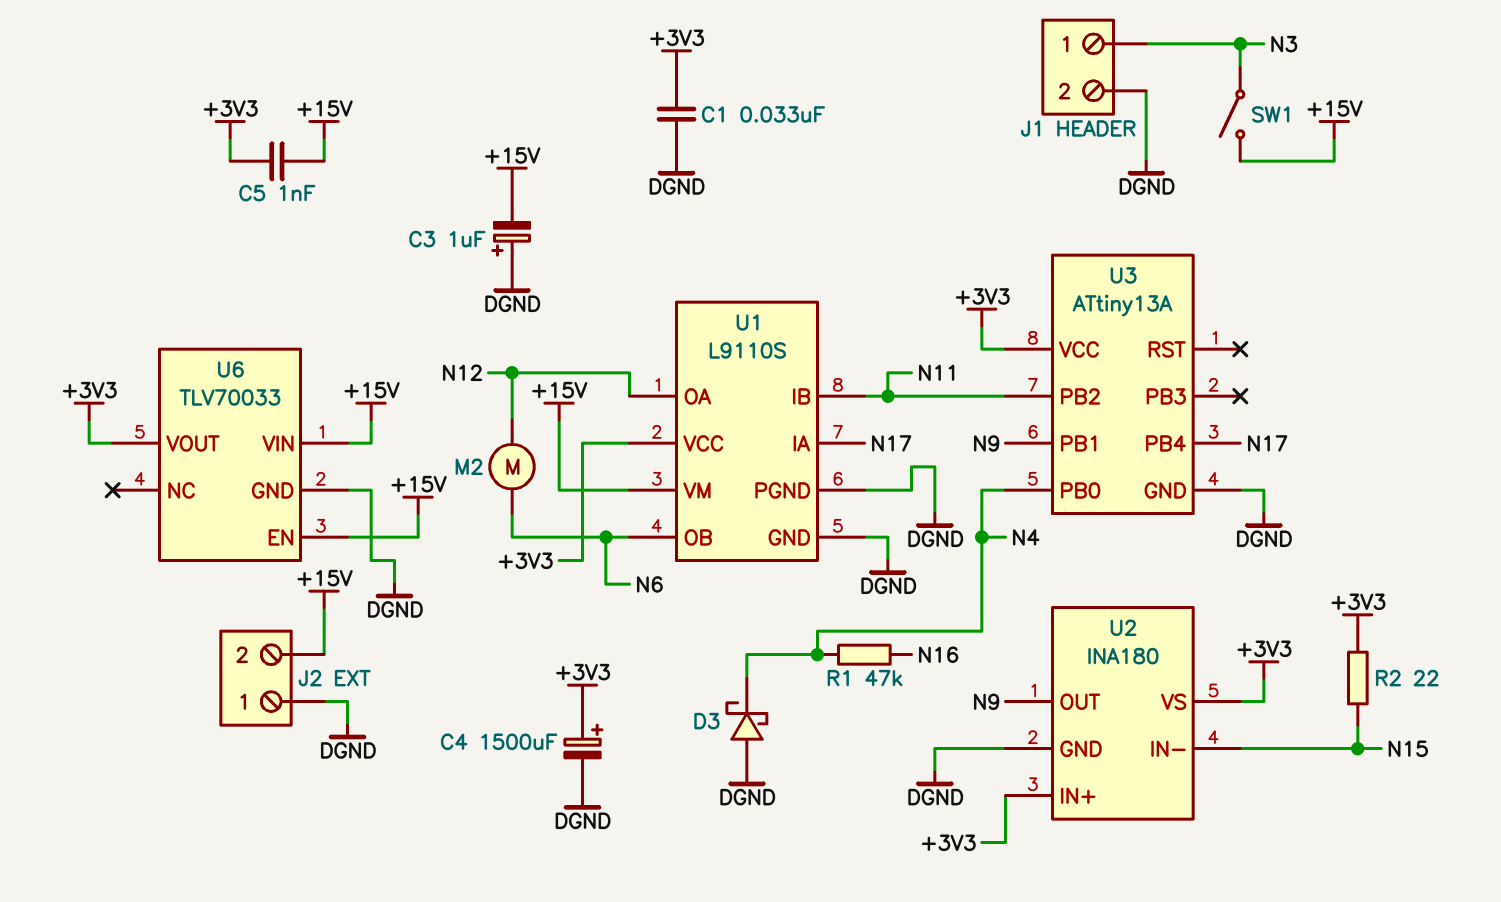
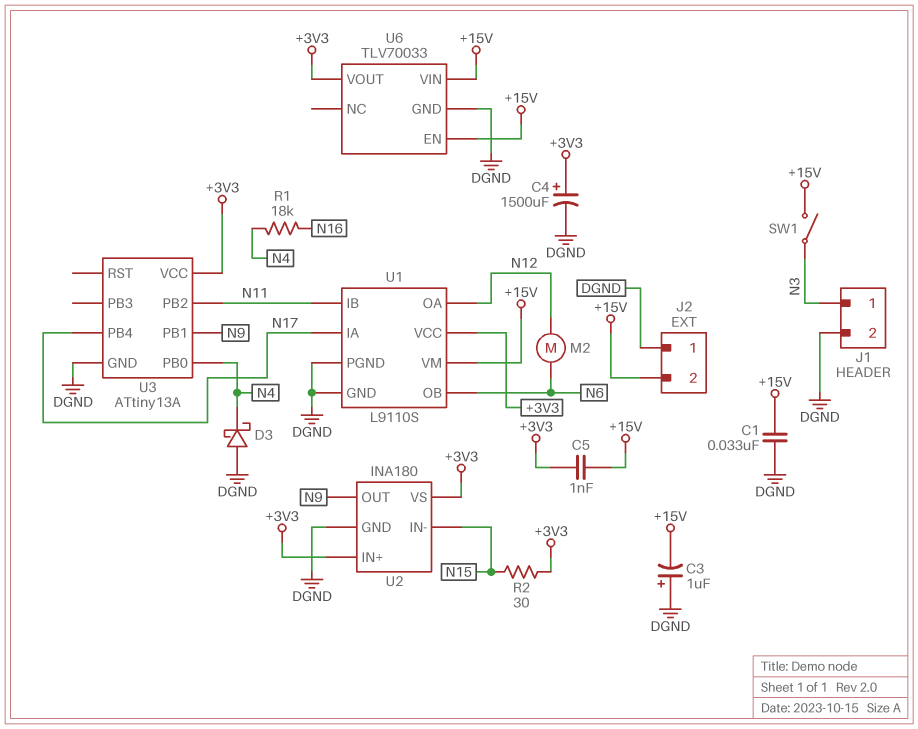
C1: 33nF (+3V3, DGND) -> 33nF (+15V, DGND)
R1: 47k (N4, N16) -> 18k (N4, N16)
R2: 22 (+3V3, N15) -> 30 (+3V3, N15)

